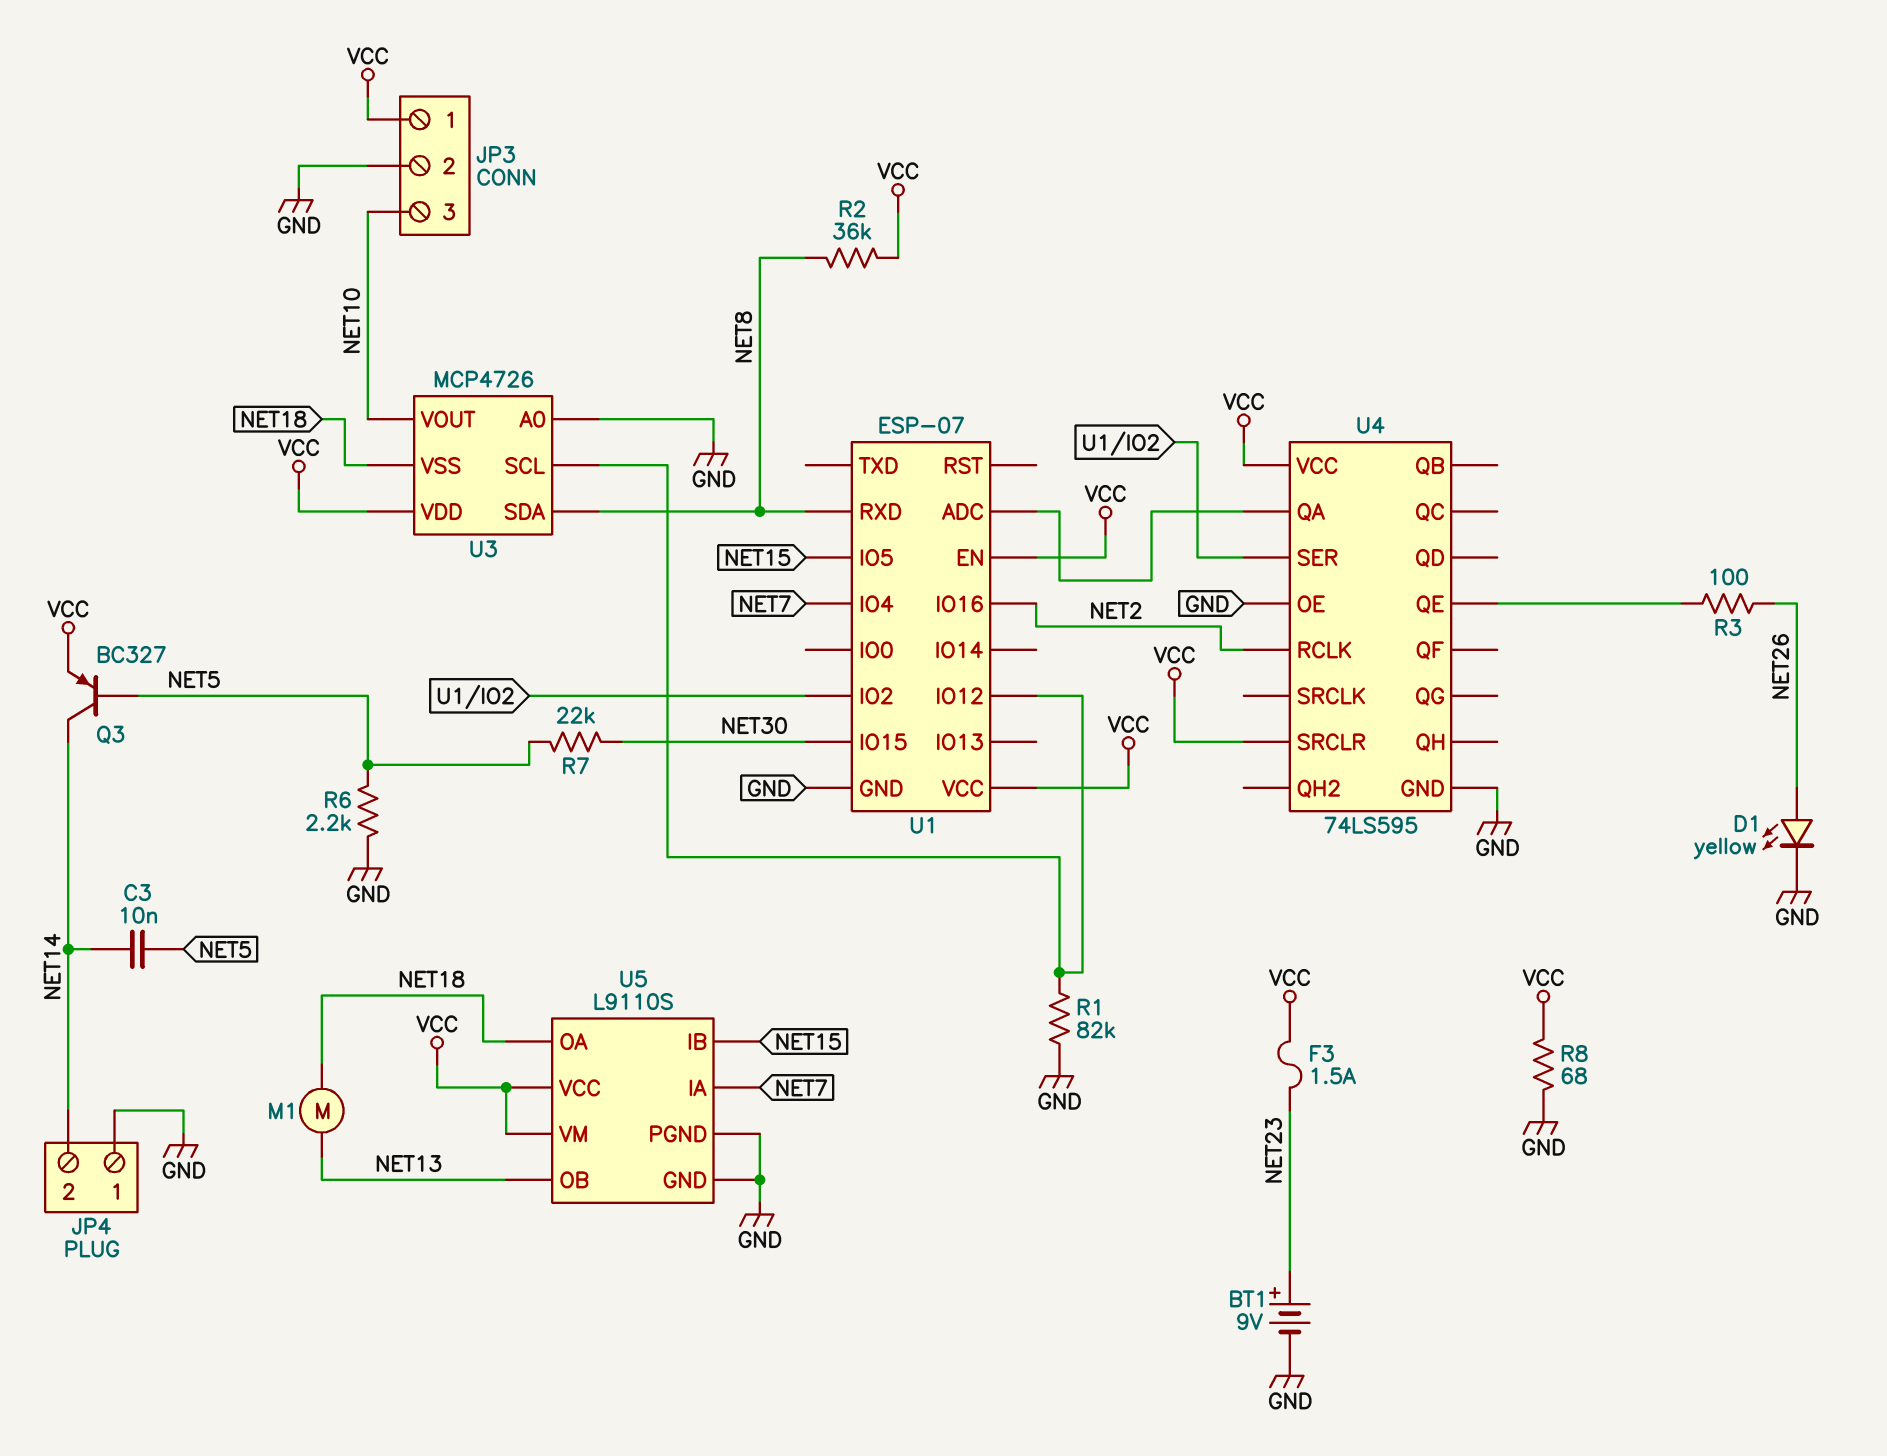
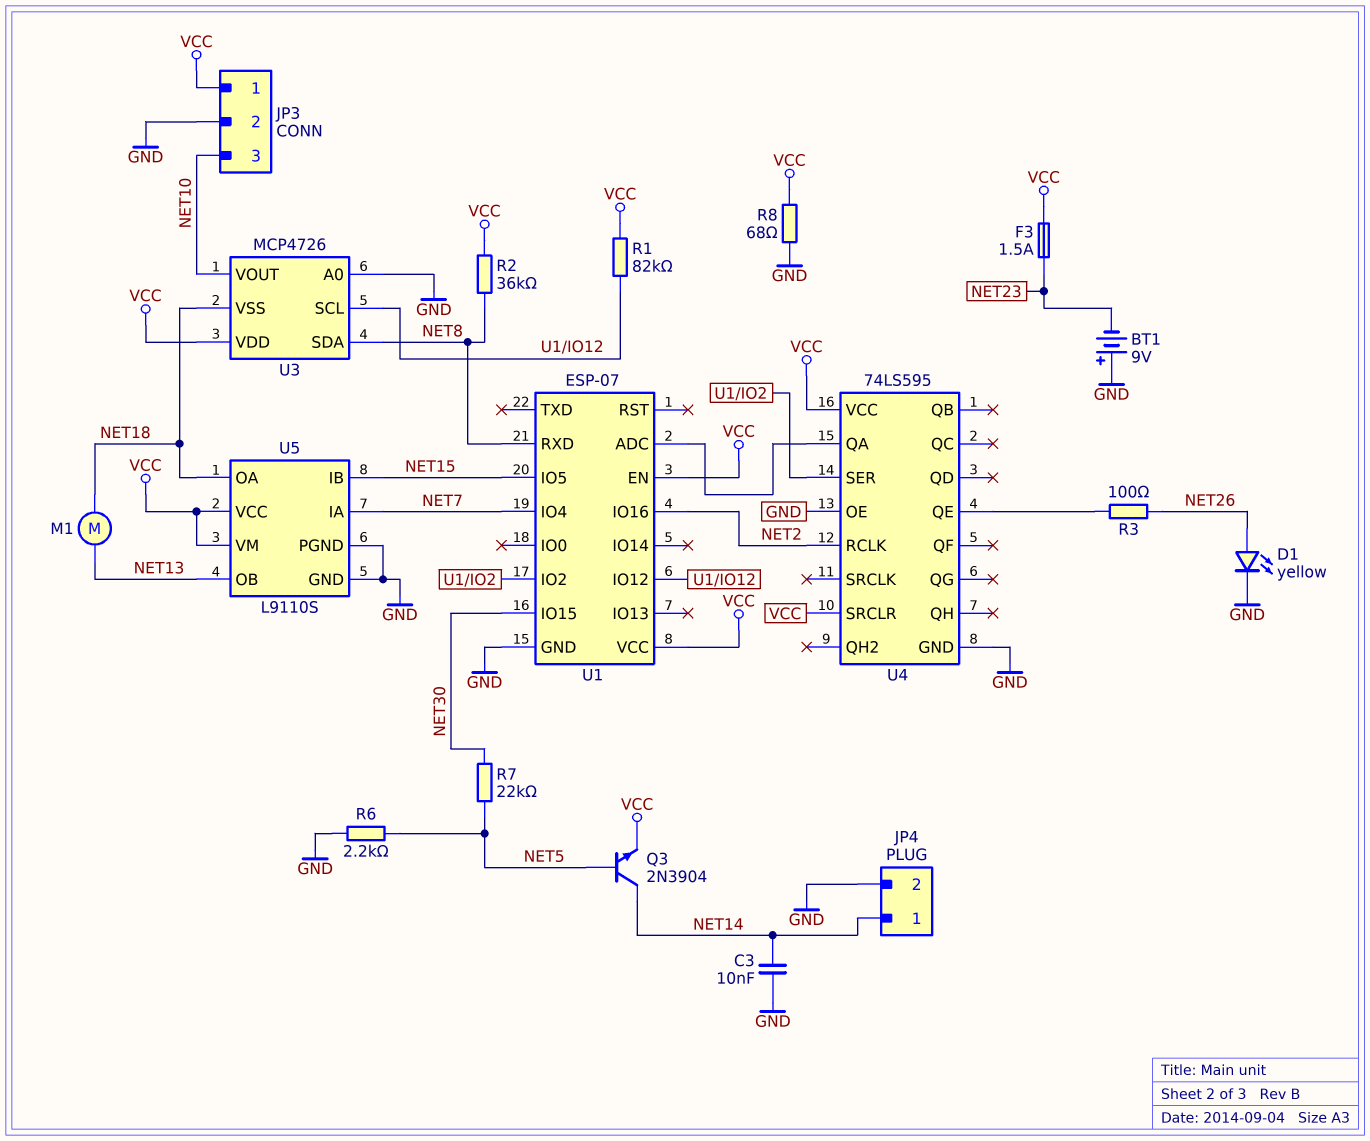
BT1: 9V (plus NET23, minus GND) -> 9V (plus GND, minus NET23)
C3: 10nF (NET5, NET14) -> 10nF (GND, NET14)
JP4 pin 1: GND -> NET14
JP4 pin 2: NET14 -> GND
Q3: PNP BC327 (B NET5, C NET14, E VCC) -> NPN 2N3904 (B NET5, C NET14, E VCC)
R1: 82k (GND, U1/IO12) -> 82k (U1/IO12, VCC)

